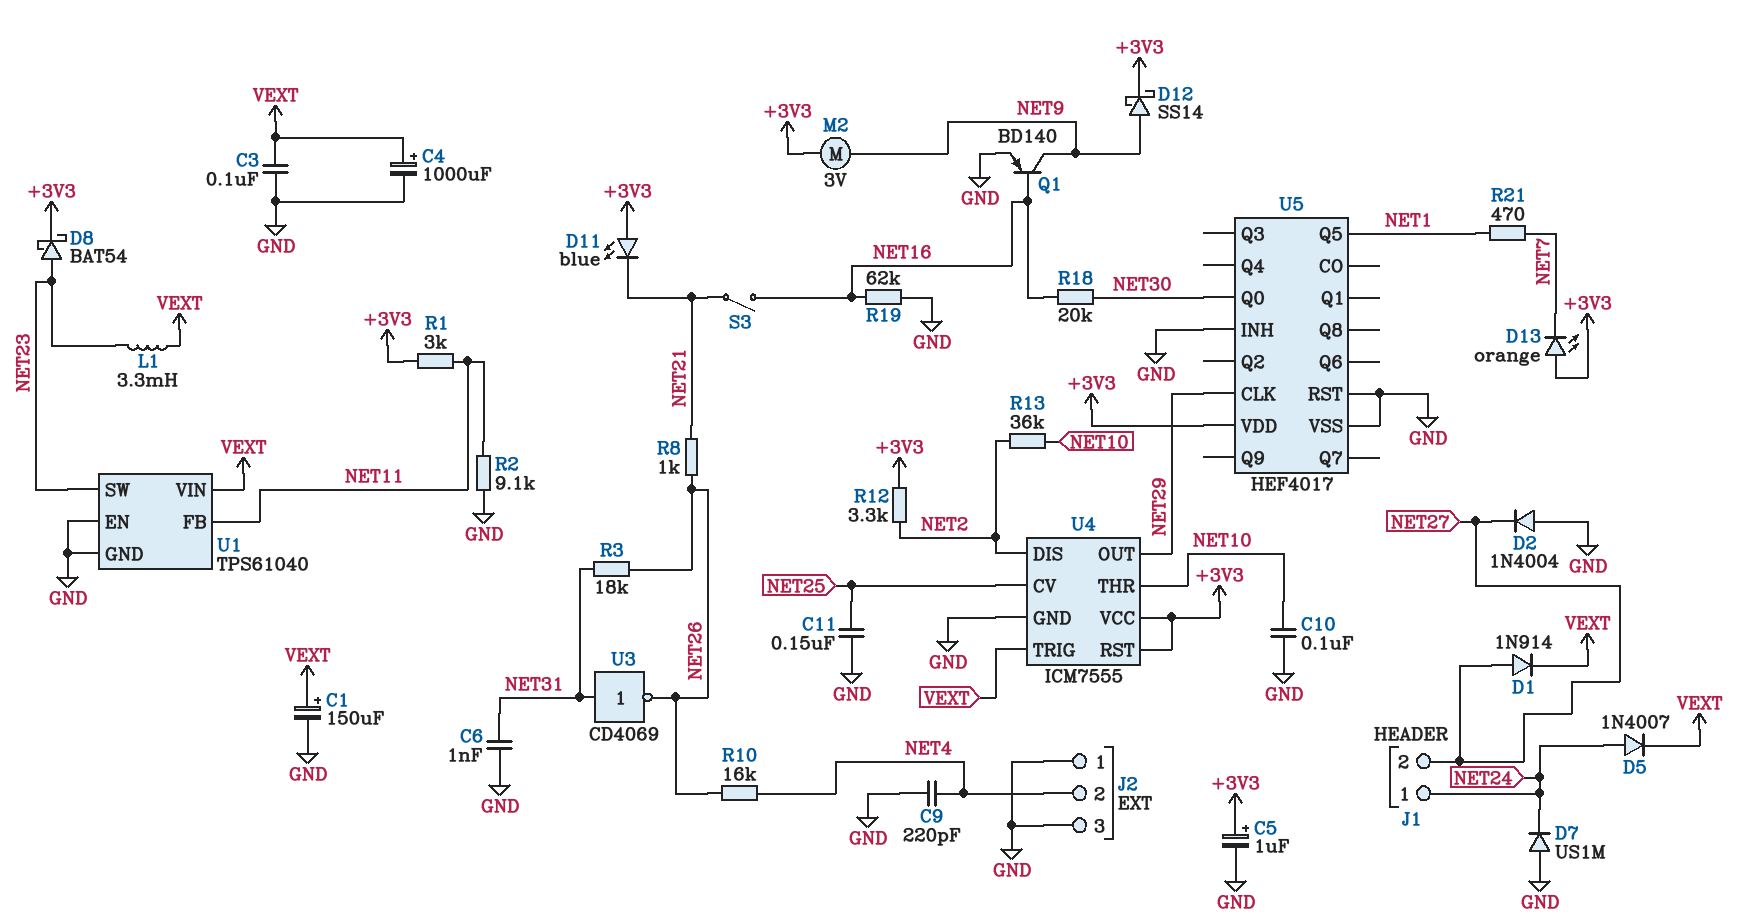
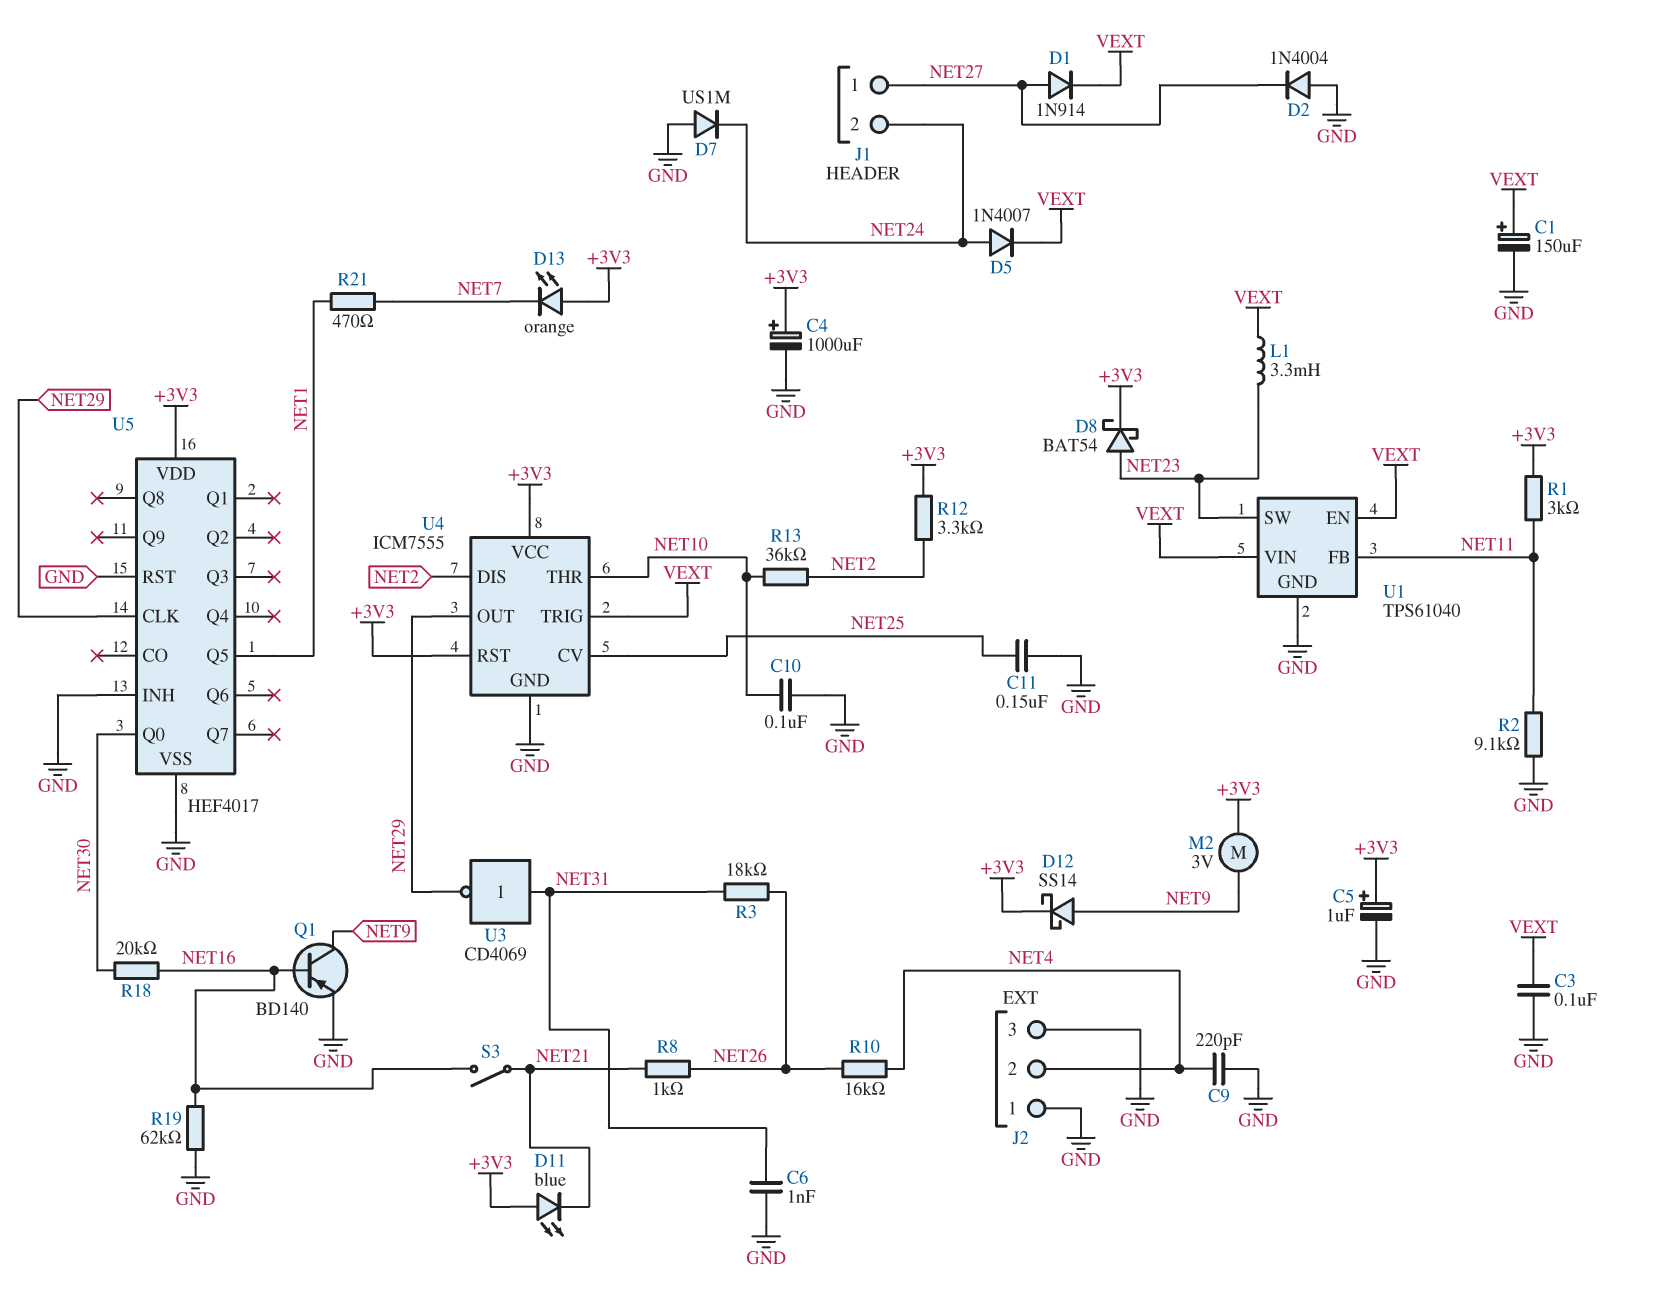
C4: 1000uF (plus VEXT, minus GND) -> 1000uF (plus +3V3, minus GND)
J1 pin 1: NET24 -> NET27
J1 pin 2: NET27 -> NET24
U1 pin EN: GND -> VEXT
U3: NOT CD4069 (in NET31, out NET26) -> NOT CD4069 (in NET31, out NET29)

